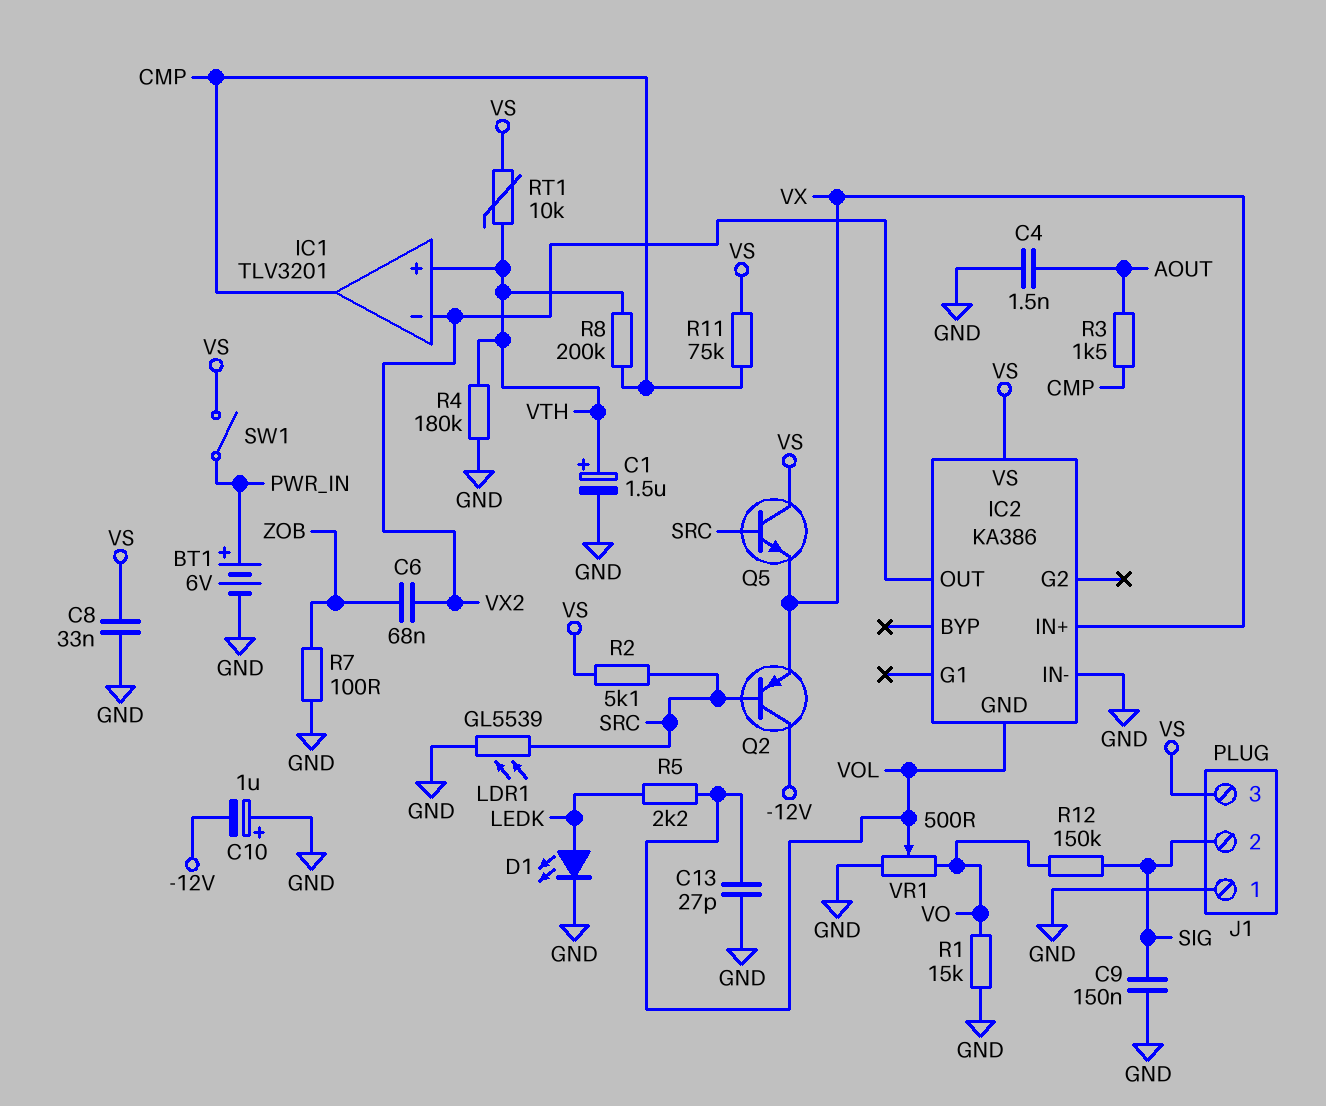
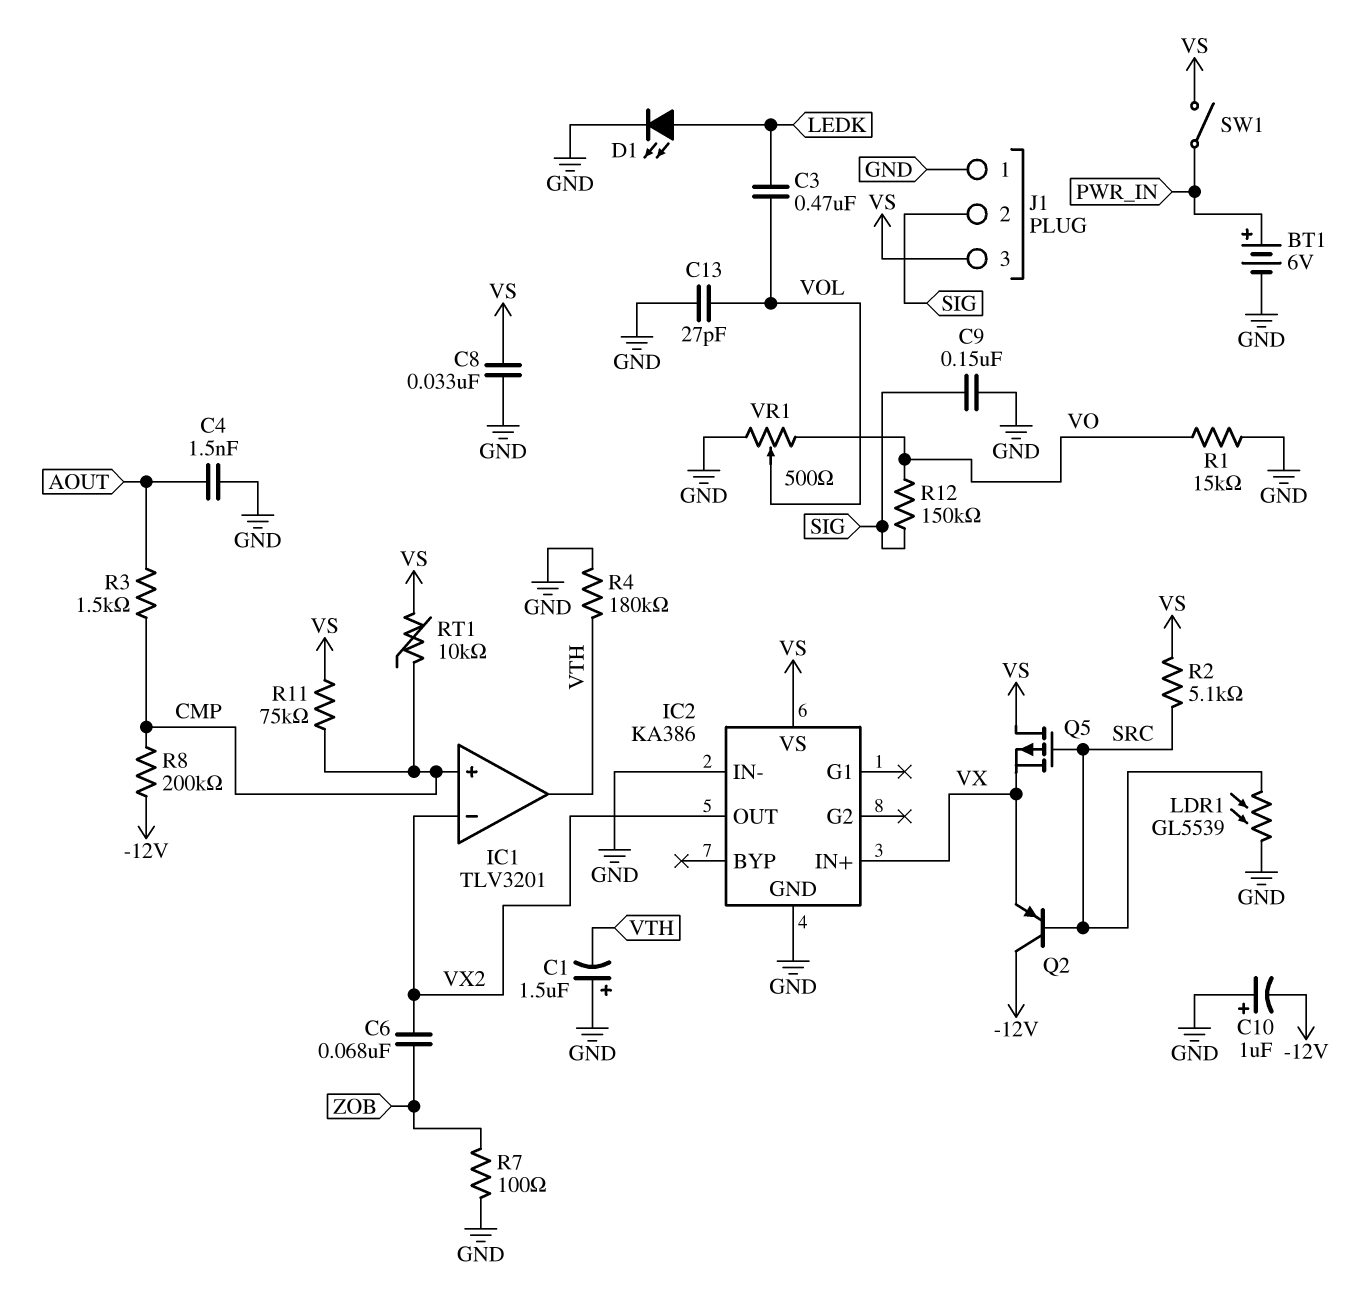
C1: 1.5uF (plus VTH, minus GND) -> 1.5uF (plus GND, minus VTH)
C3: none -> 470nF (LEDK, VOL)
IC1 pin in+: VTH -> CMP
IC1 pin out: CMP -> VTH
IC2 pin GND: VOL -> GND
Q5: NPN (B SRC, C VS, E VX) -> PMOS (G SRC, D VS, S VX)
R5: 2.2k (LEDK, VOL) -> none
R8: 200k (CMP, VTH) -> 200k (-12V, CMP)
RT1: 10k (VS, VTH) -> 10k (CMP, VS)

